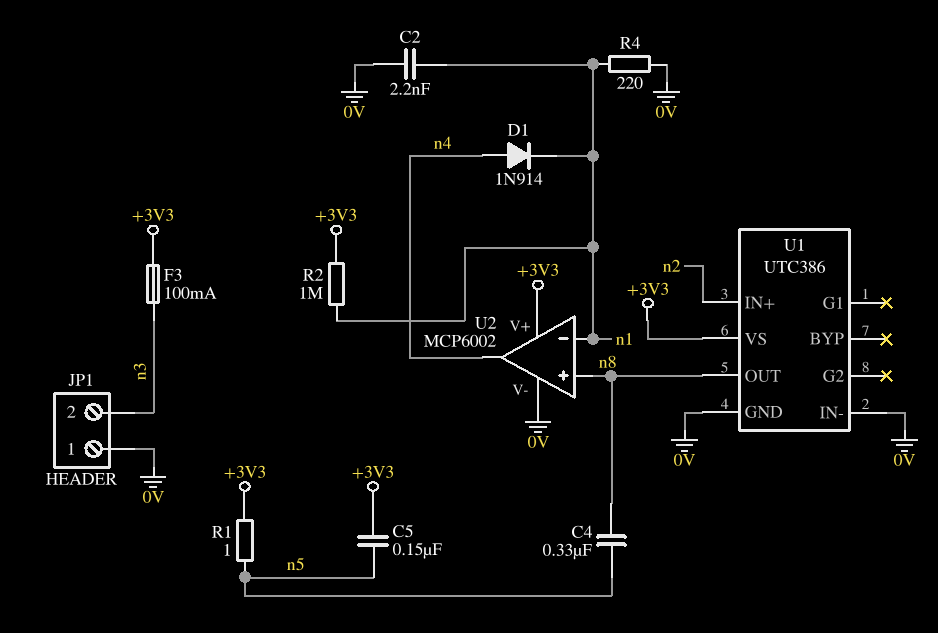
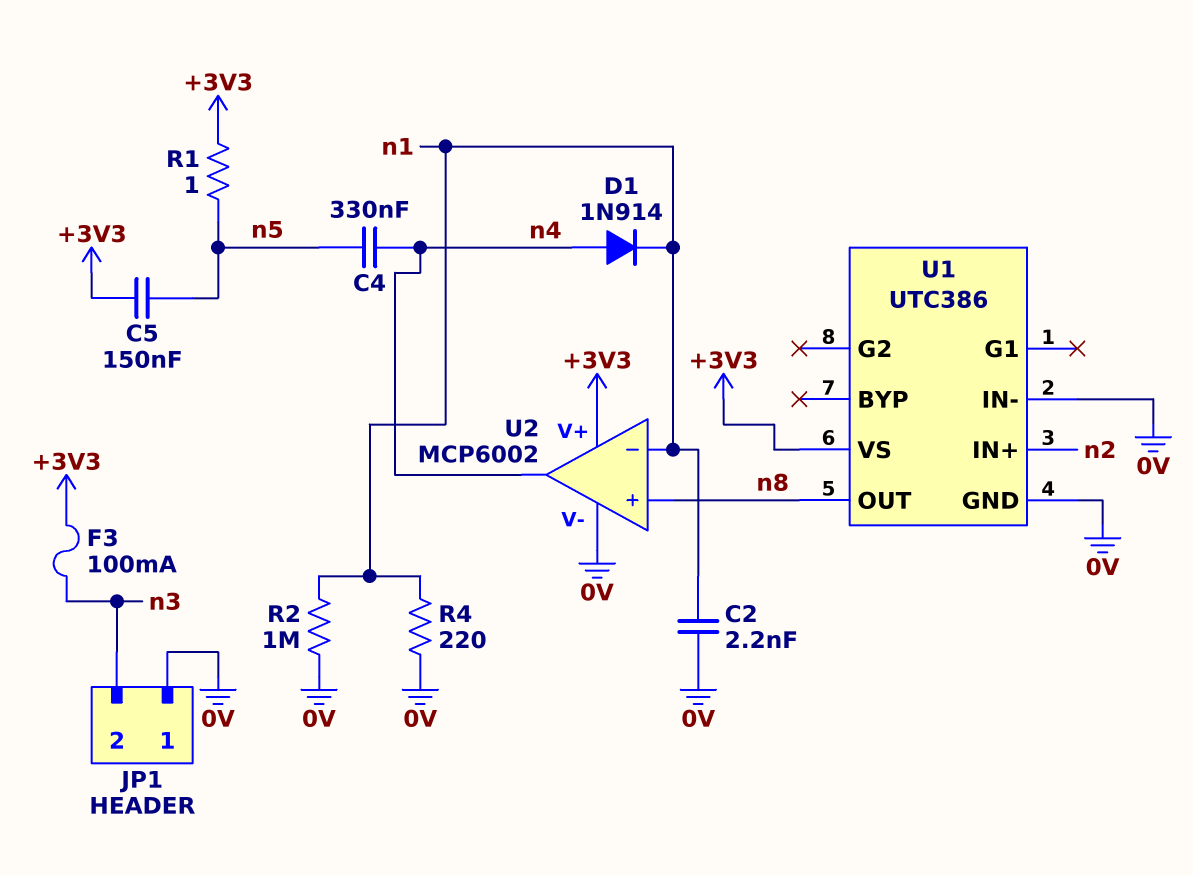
C4: 330nF (n5, n8) -> 330nF (n4, n5)
R2: 1M (+3V3, n1) -> 1M (0V, n1)

